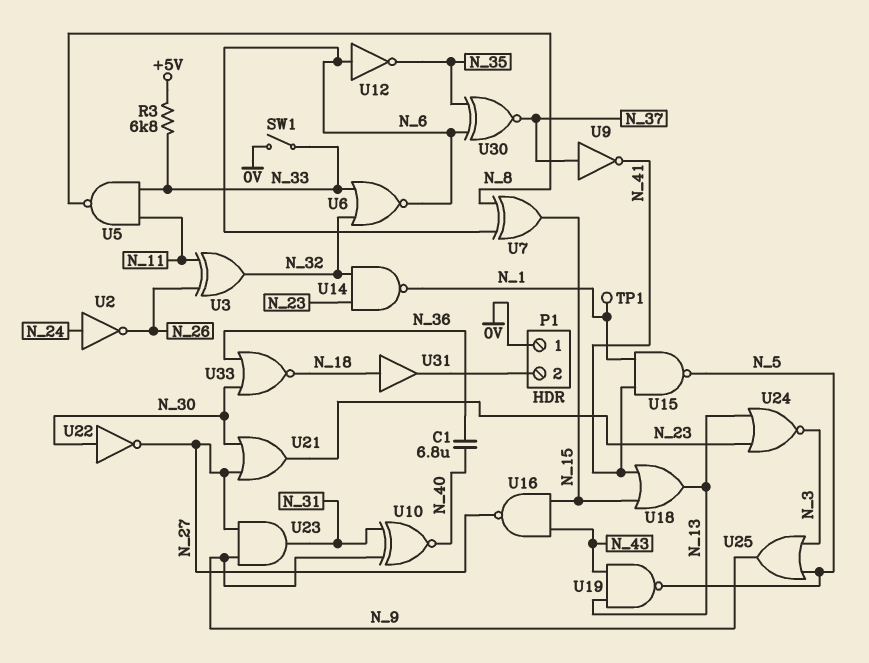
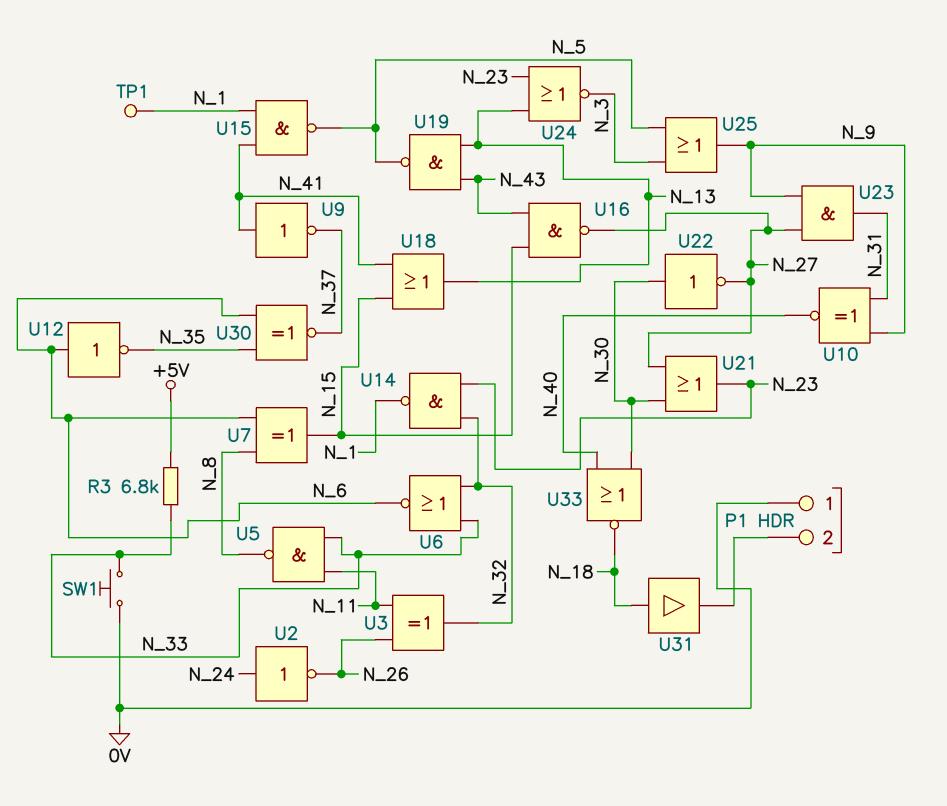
C1: 6.8uF (N_36, N_40) -> none
SW1: switch (0V, N_33) -> button (0V, N_33)
U9: NOT (in N_37, out N_41) -> NOT (in N_41, out N_37)
U33: NOR (in N_30, in N_36, out N_18) -> NOR (in N_30, in N_40, out N_18)

